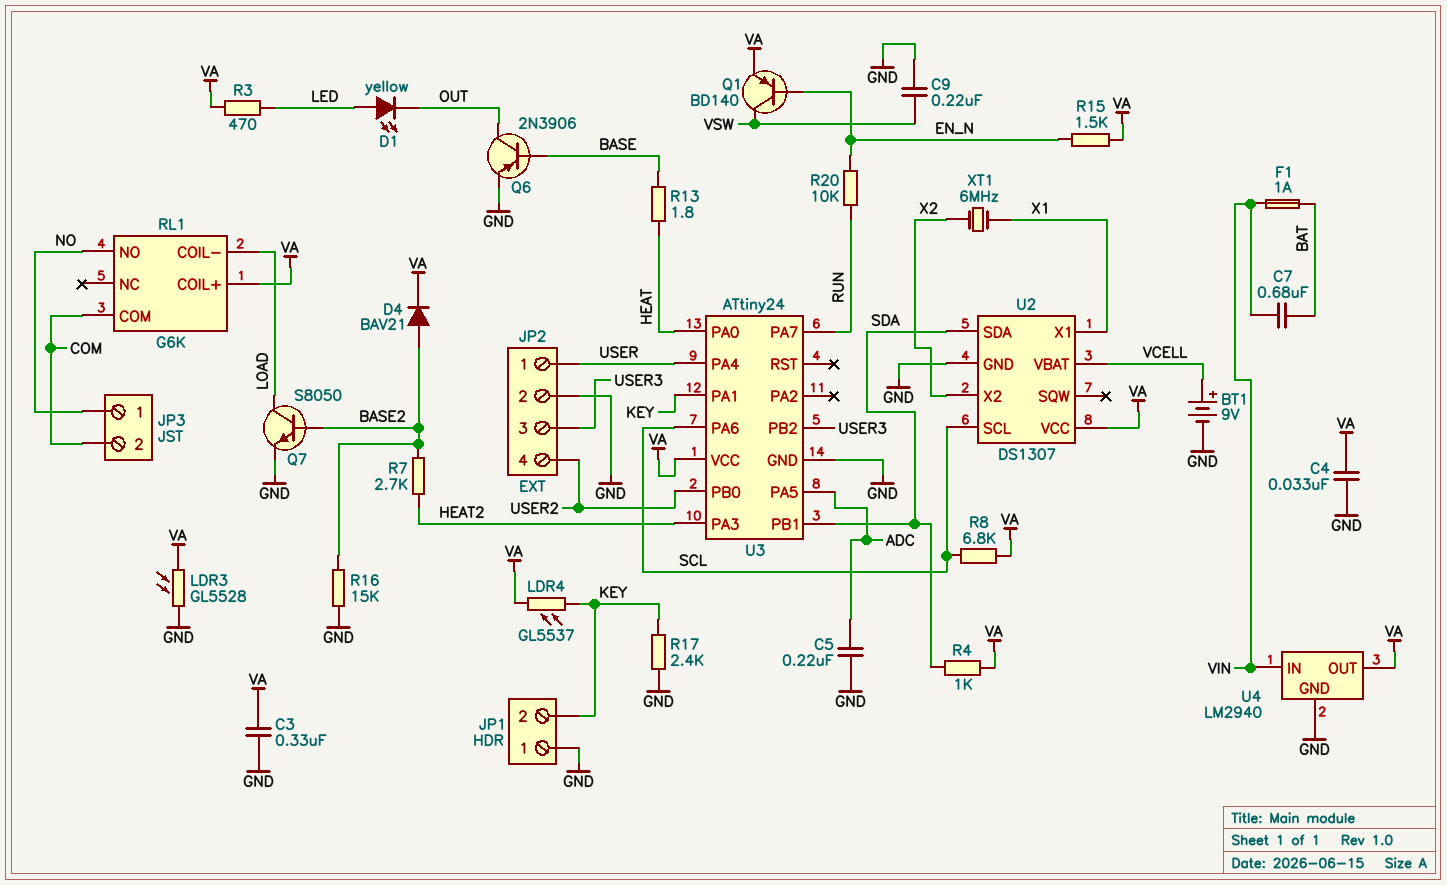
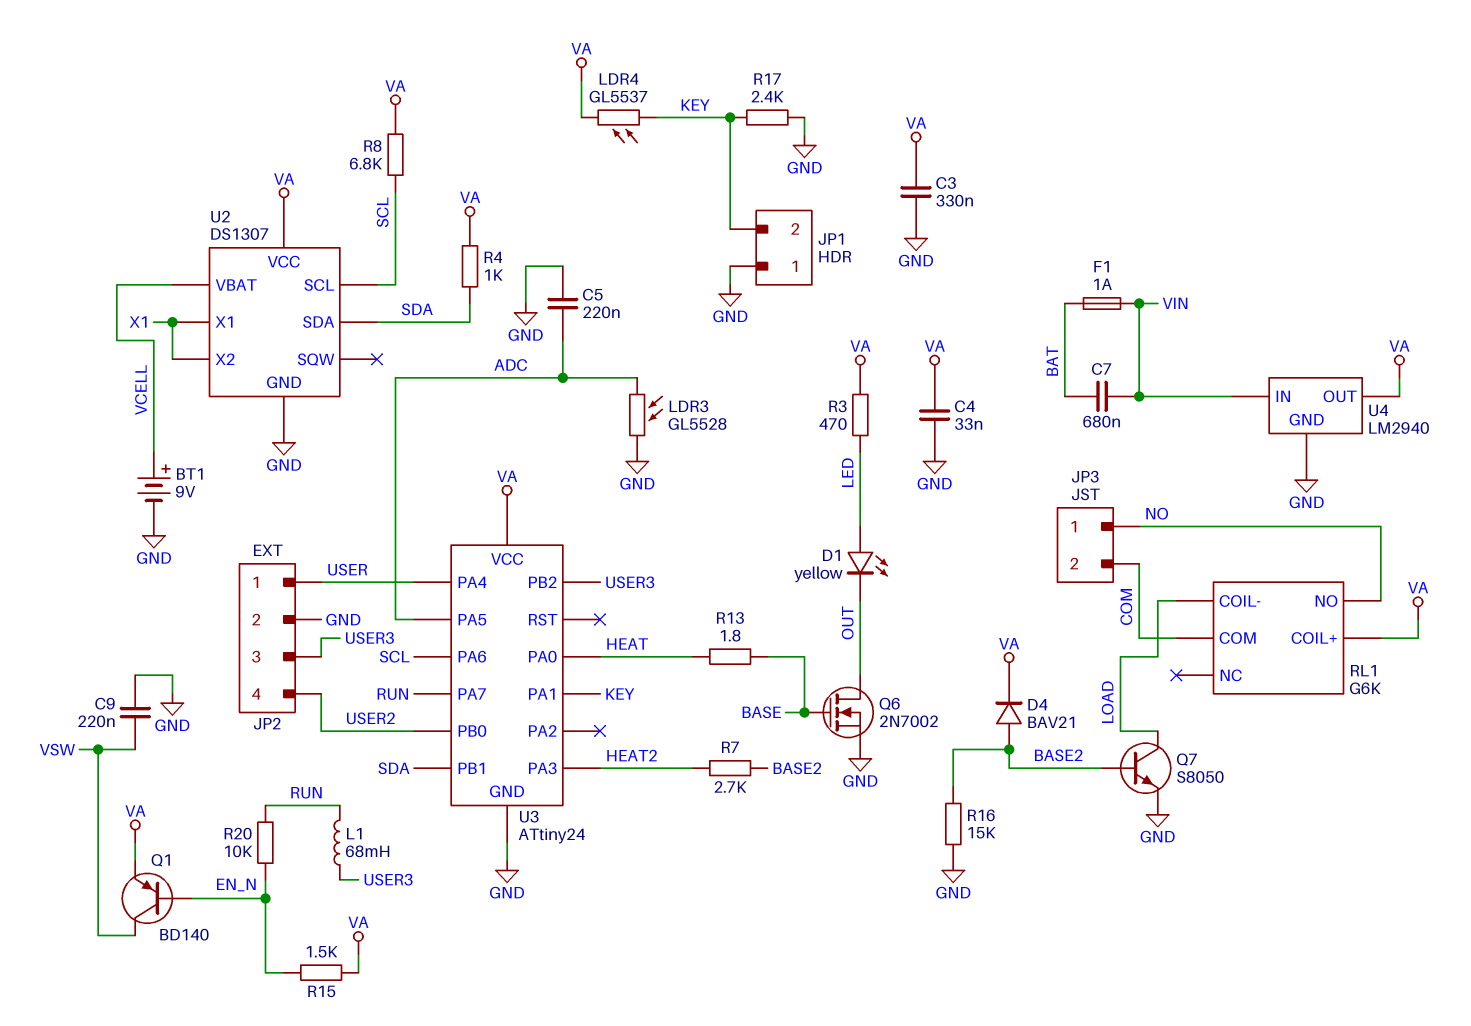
L1: none -> 68mH (RUN, USER3)
LDR3: GL5528 (GND, VA) -> GL5528 (ADC, GND)
Q6: PNP 2N3906 (B BASE, C OUT, E GND) -> NMOS 2N7002 (G BASE, D OUT, S GND)
U2 pin X2: X2 -> X1
XT1: 6MHz (X1, X2) -> none

